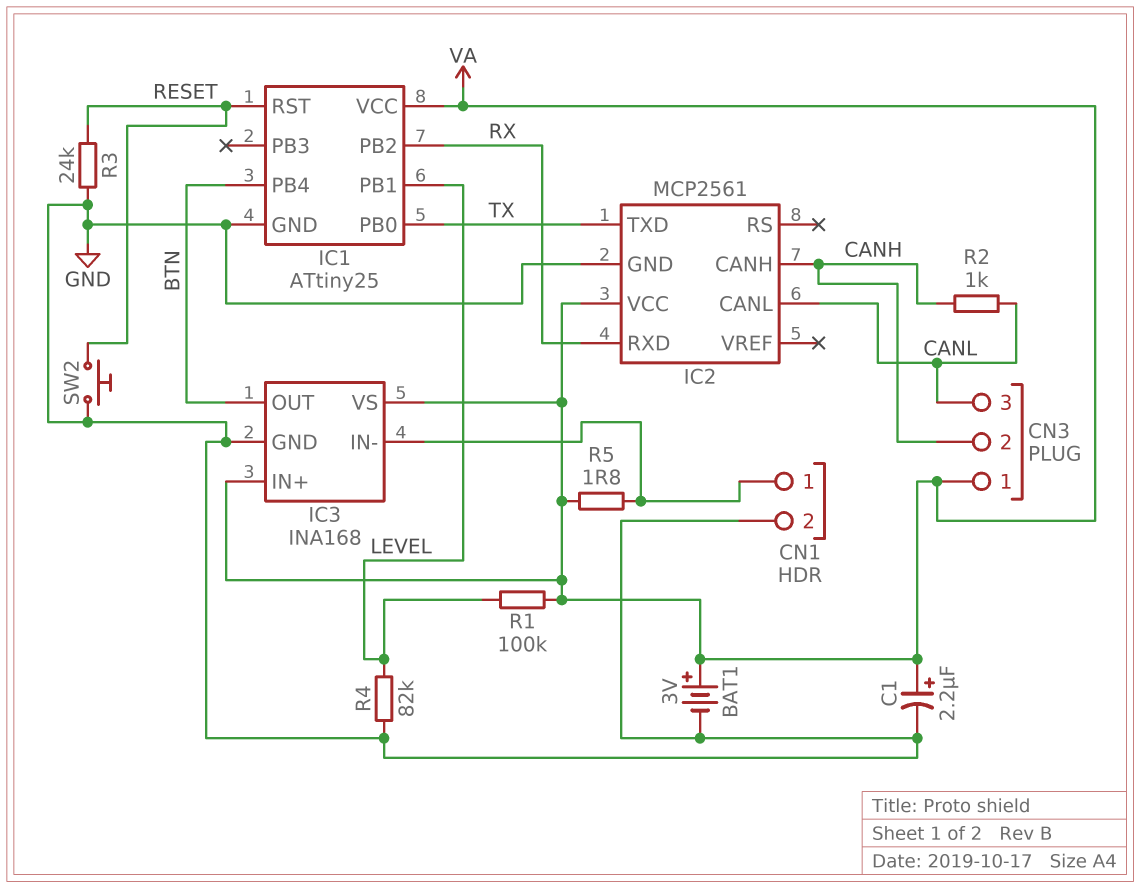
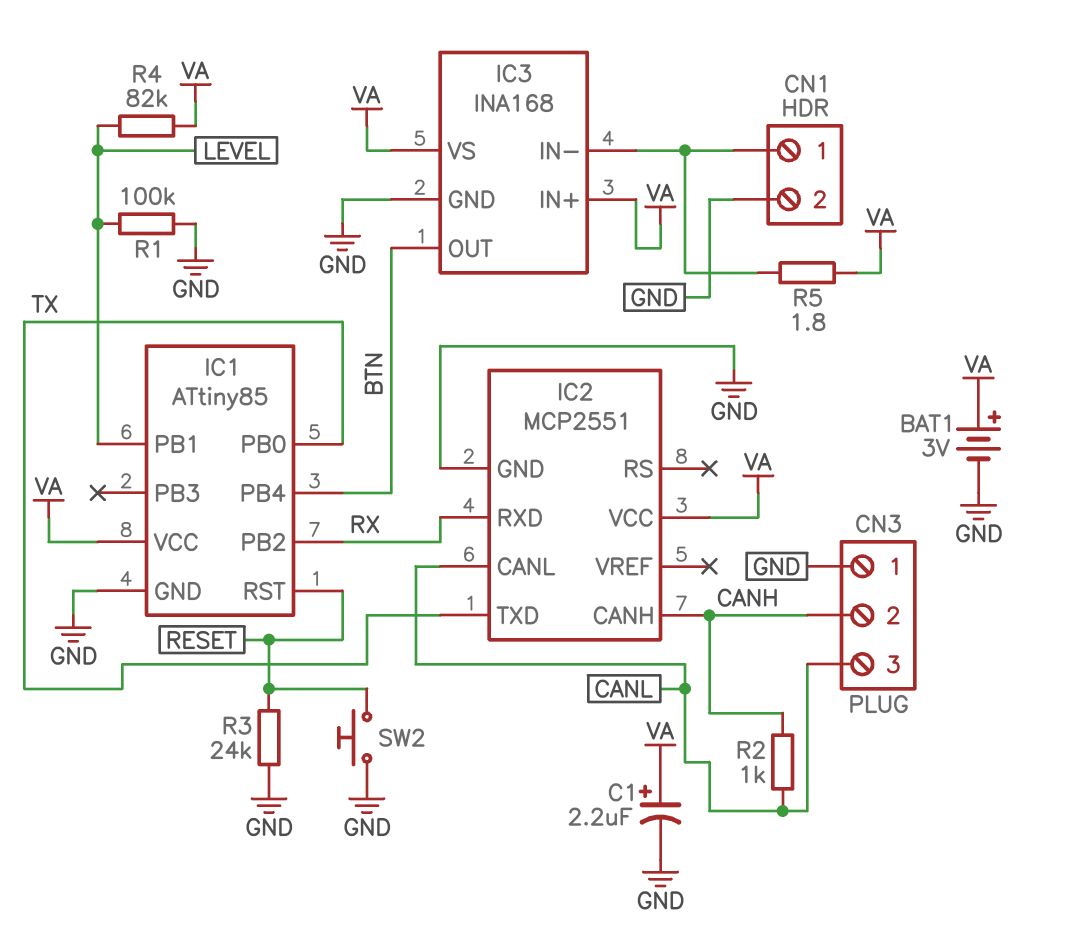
CN3 pin 1: VA -> GND
IC1: ATtiny25 -> ATtiny85
IC2: MCP2561 -> MCP2551
R1: 100k (LEVEL, VA) -> 100k (GND, LEVEL)
R4: 82k (GND, LEVEL) -> 82k (LEVEL, VA)

